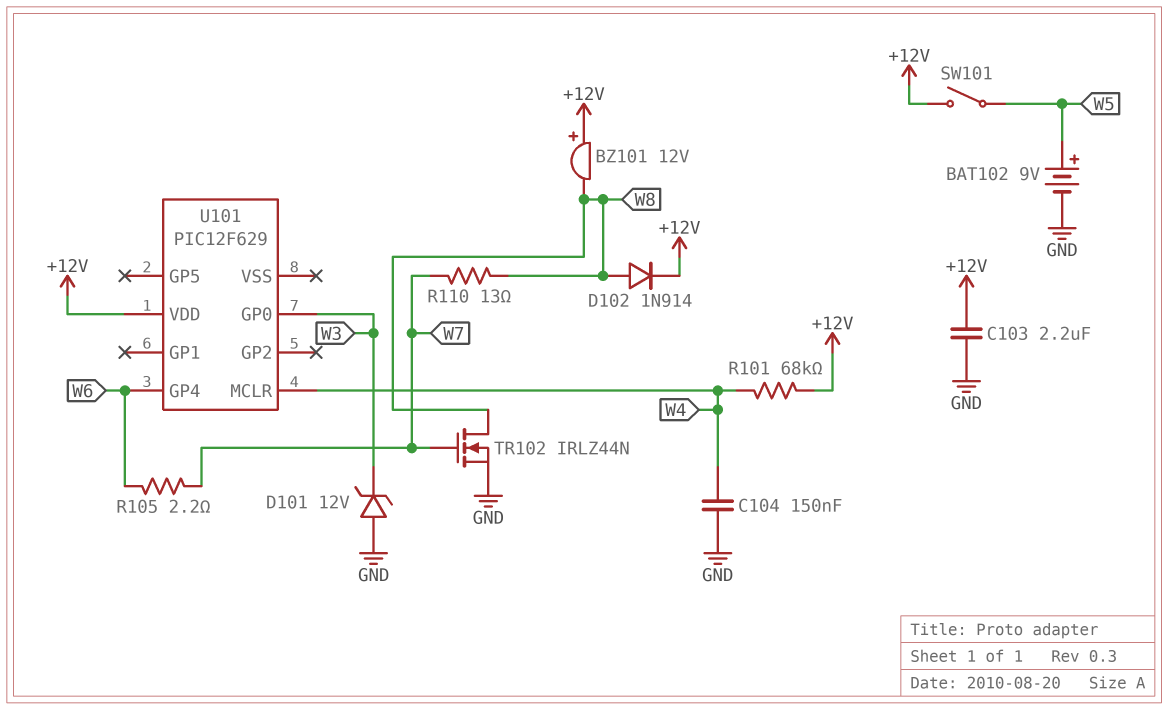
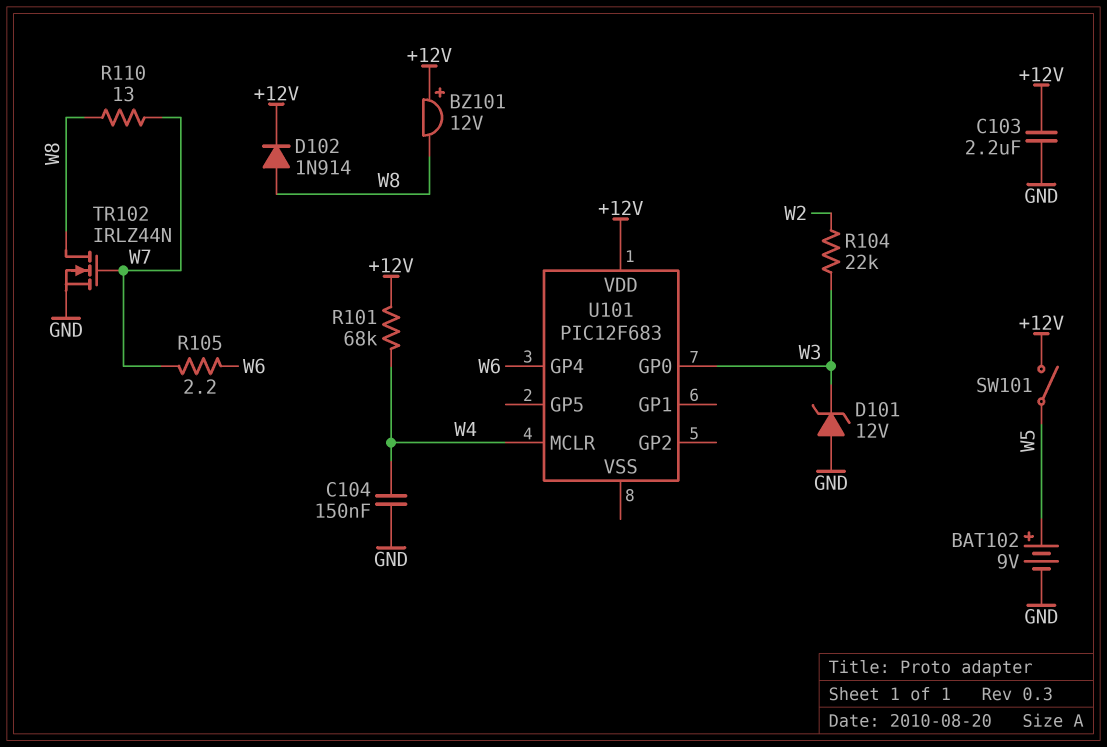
R104: none -> 22k (W2, W3)
U101: PIC12F629 -> PIC12F683

